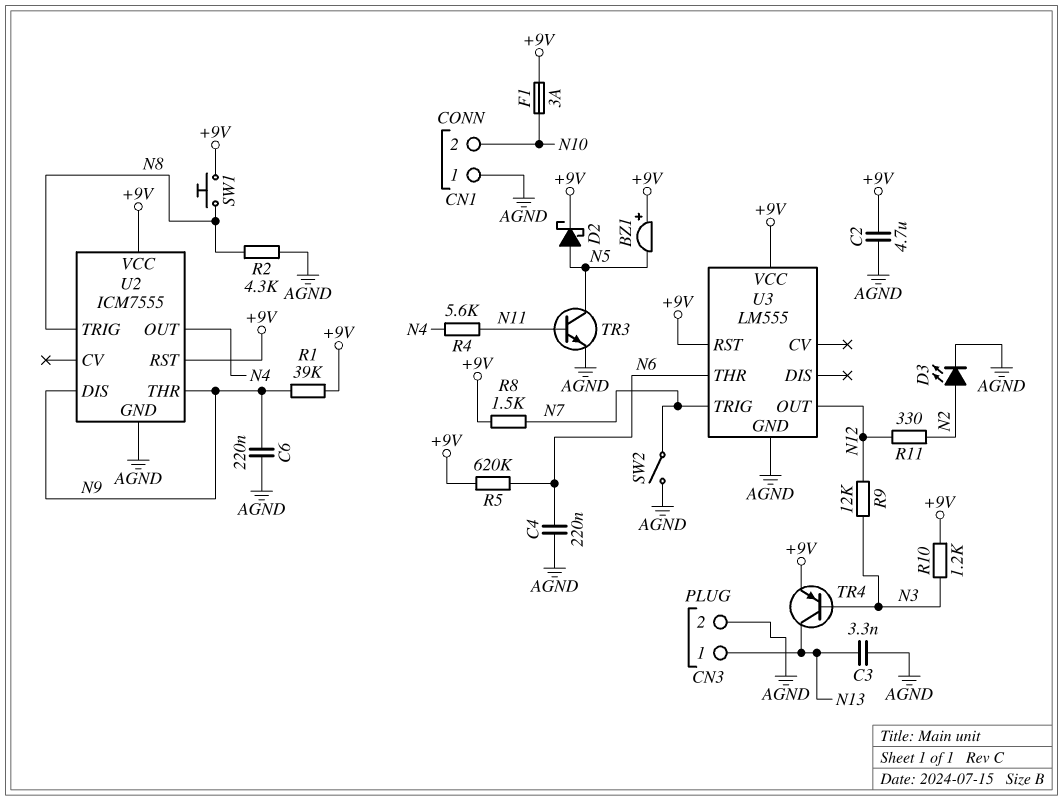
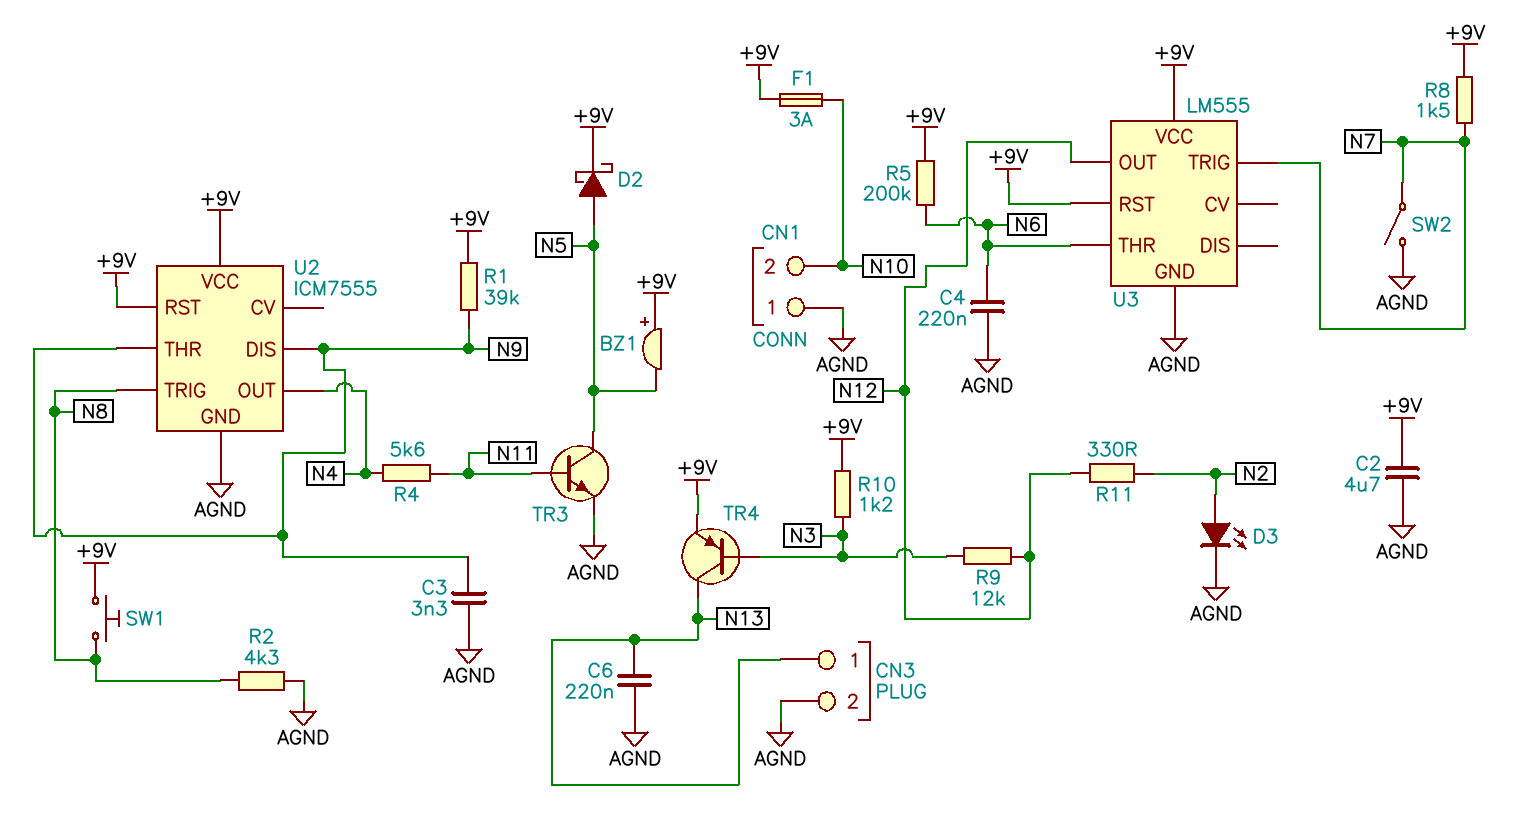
C3: 3.3nF (AGND, N13) -> 3.3nF (AGND, N9)
C6: 220nF (AGND, N9) -> 220nF (AGND, N13)
R5: 620k (+9V, N6) -> 200k (+9V, N6)

